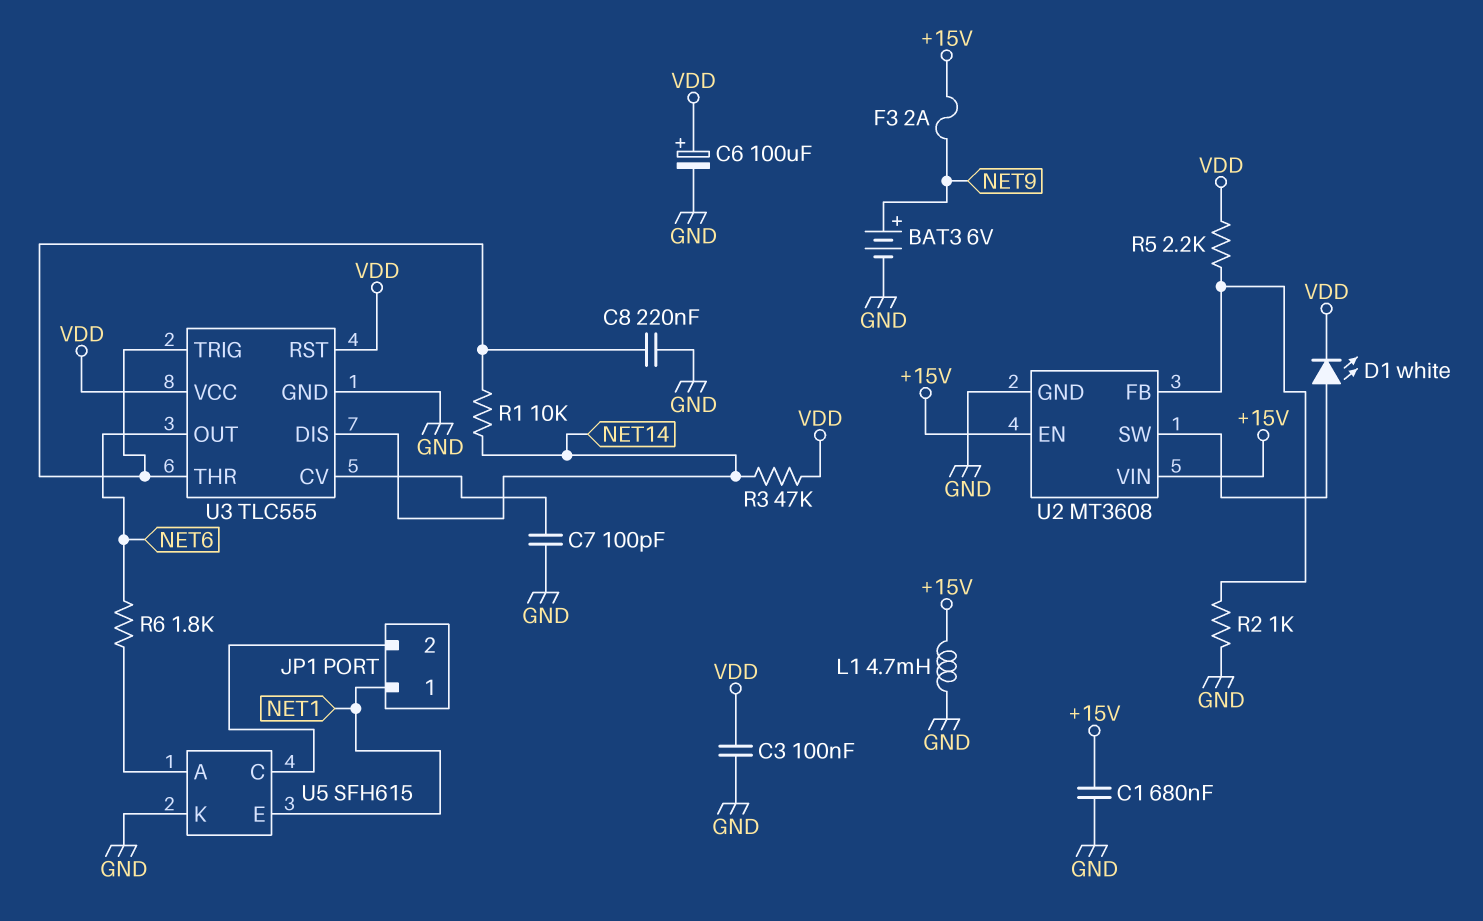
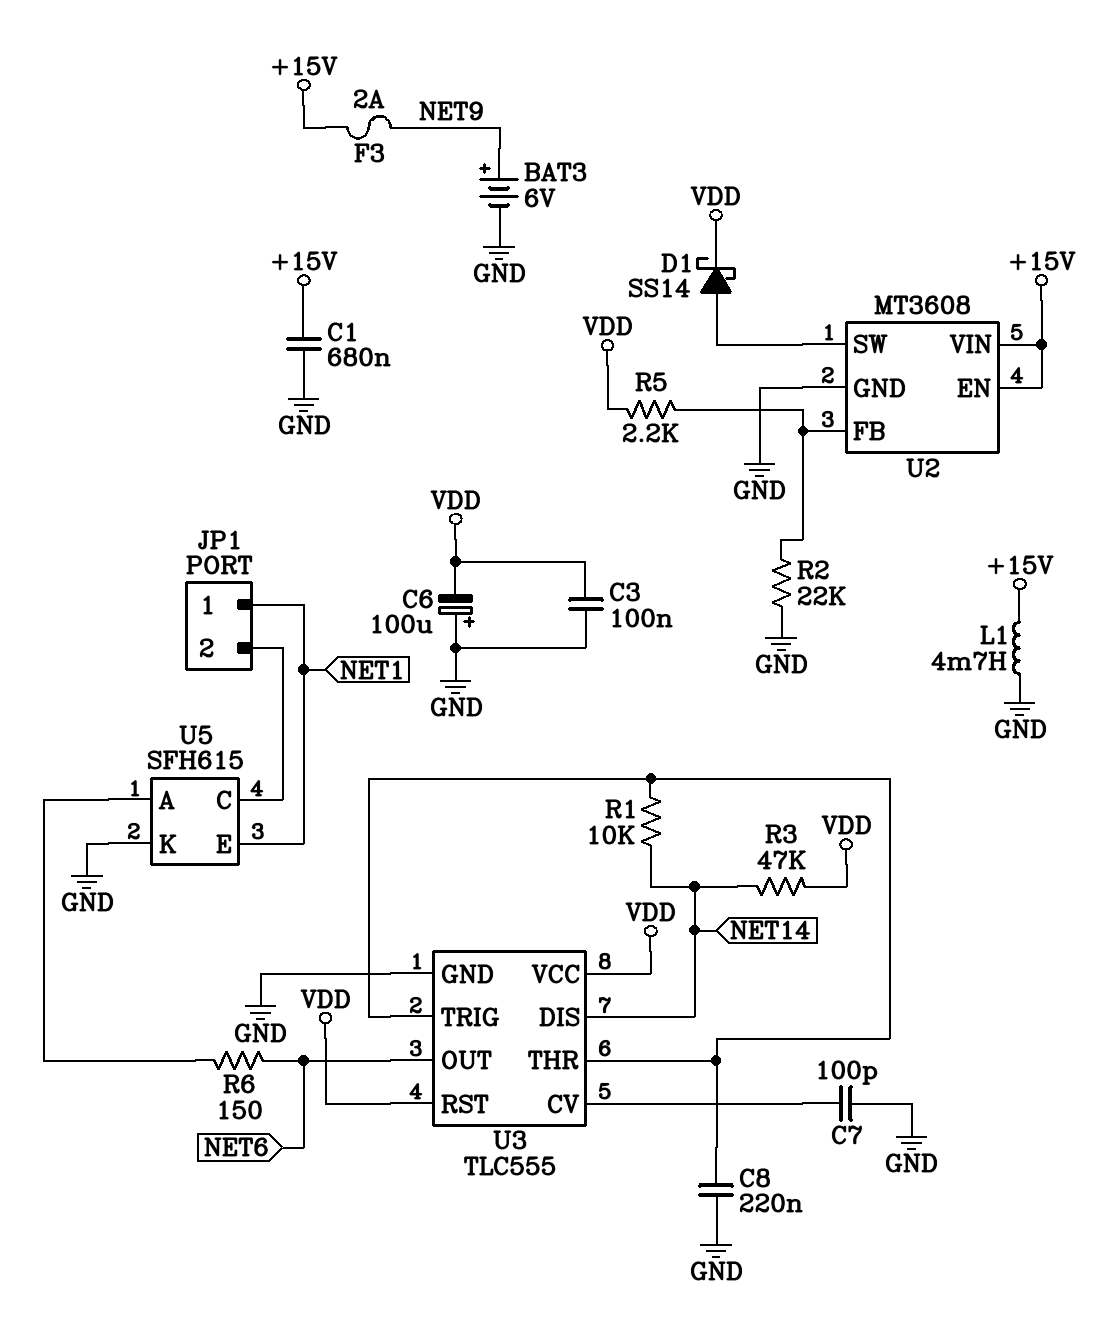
C6: 100uF (plus VDD, minus GND) -> 100uF (plus GND, minus VDD)
D1: LED white (A U2/SW, K VDD) -> schottky SS14 (A U2/SW, K VDD)
R2: 1k (GND, U2/FB) -> 22k (GND, U2/FB)
R6: 1.8k (NET6, U5/A) -> 150 (NET6, U5/A)

